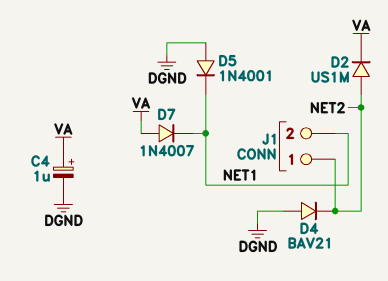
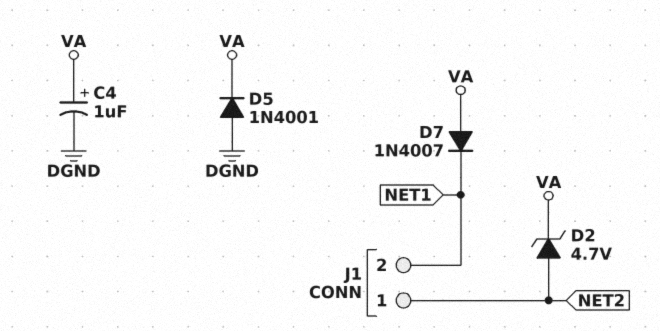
D2: diode US1M (A NET2, K VA) -> zener 4.7V (A NET2, K VA)
D4: diode BAV21 (A DGND, K NET2) -> none
D5: diode 1N4001 (A DGND, K NET1) -> diode 1N4001 (A DGND, K VA)

